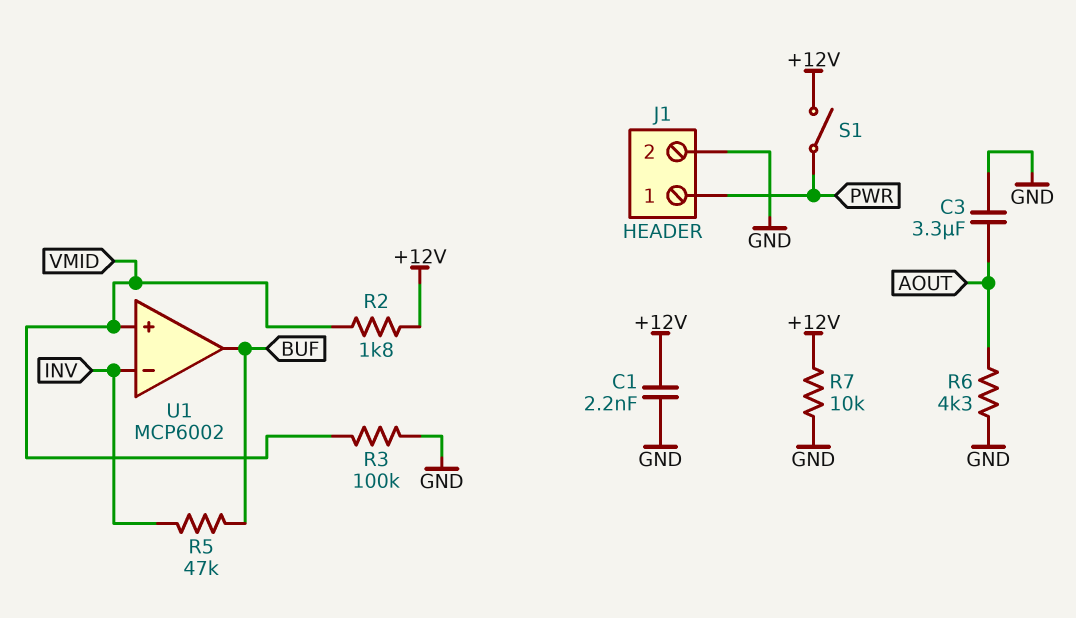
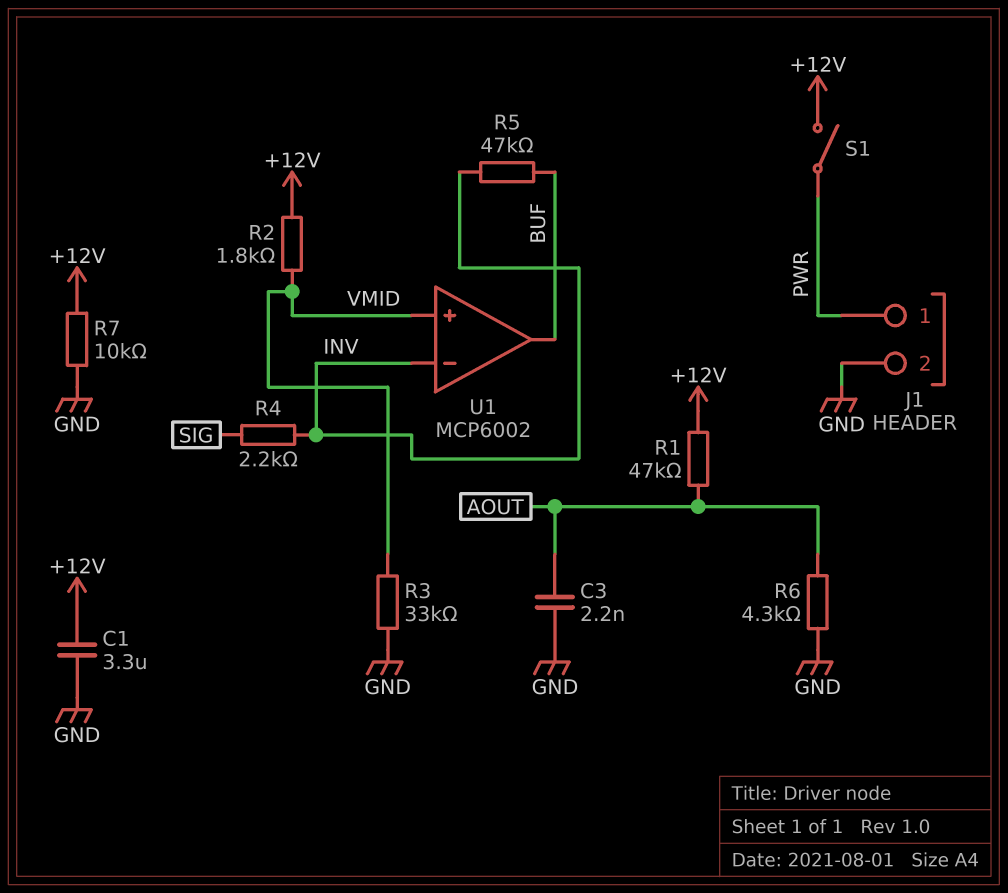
C1: 2.2nF (+12V, GND) -> 3.3uF (+12V, GND)
C3: 3.3uF (AOUT, GND) -> 2.2nF (AOUT, GND)
R1: none -> 47k (+12V, AOUT)
R3: 100k (GND, VMID) -> 33k (GND, VMID)
R4: none -> 2.2k (INV, SIG)

